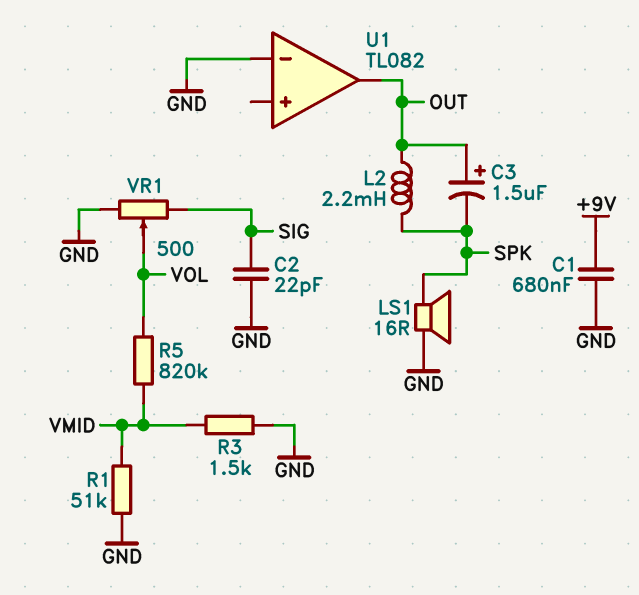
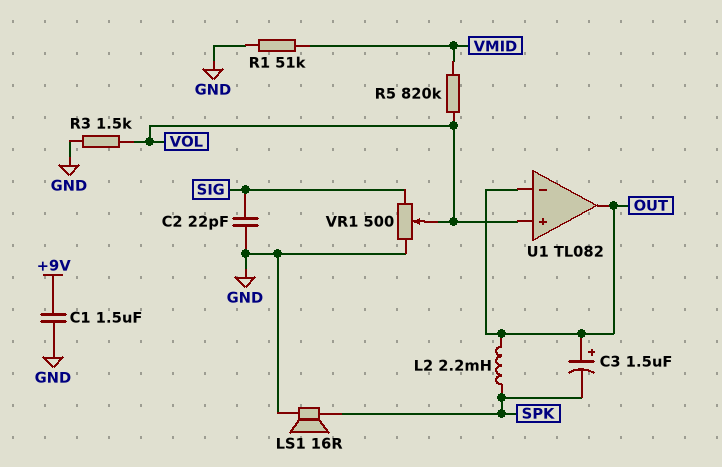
C1: 680nF (+9V, GND) -> 1.5uF (+9V, GND)
R3: 1.5k (GND, VMID) -> 1.5k (GND, VOL)
U1 pin in+: none -> VOL
U1 pin in-: GND -> OUT

